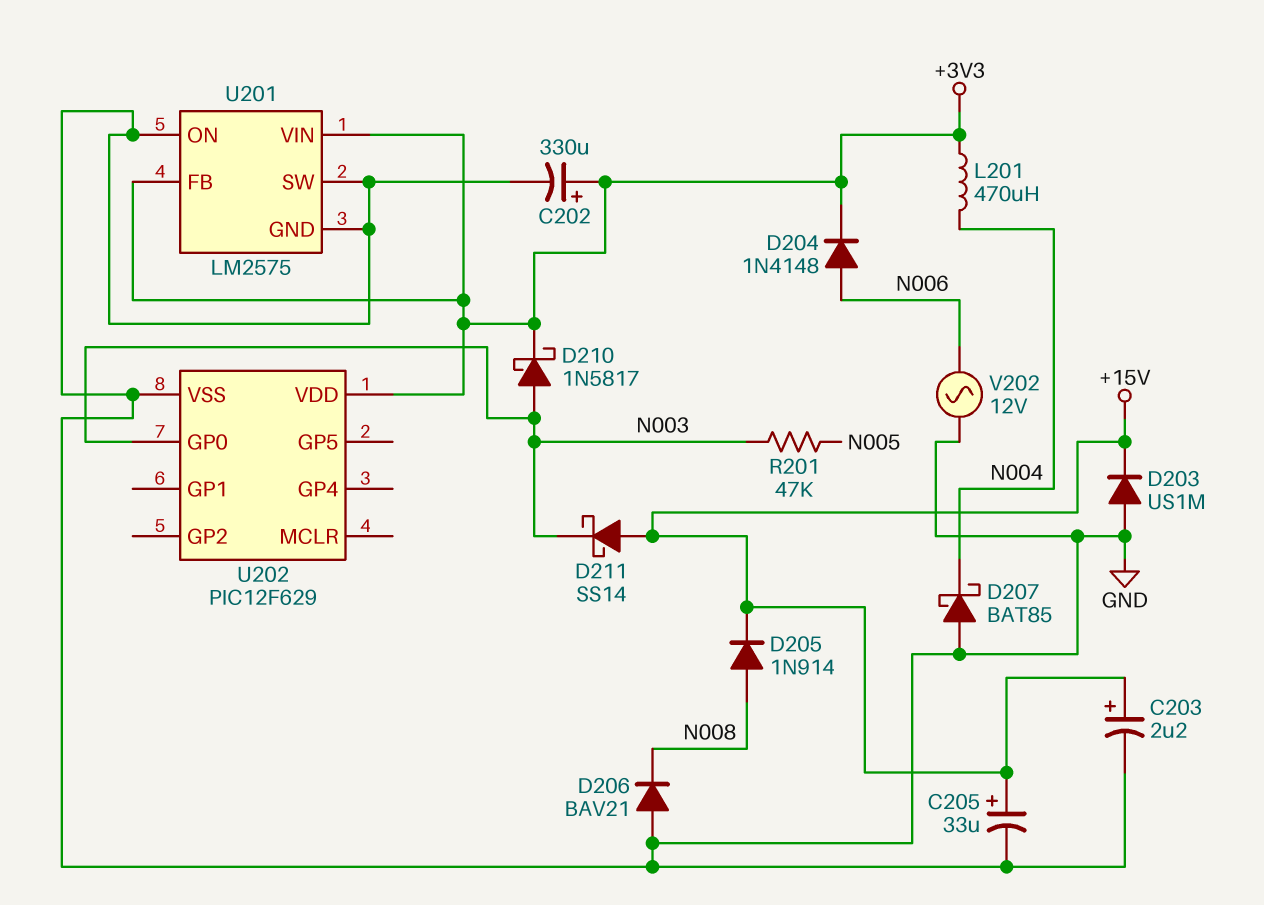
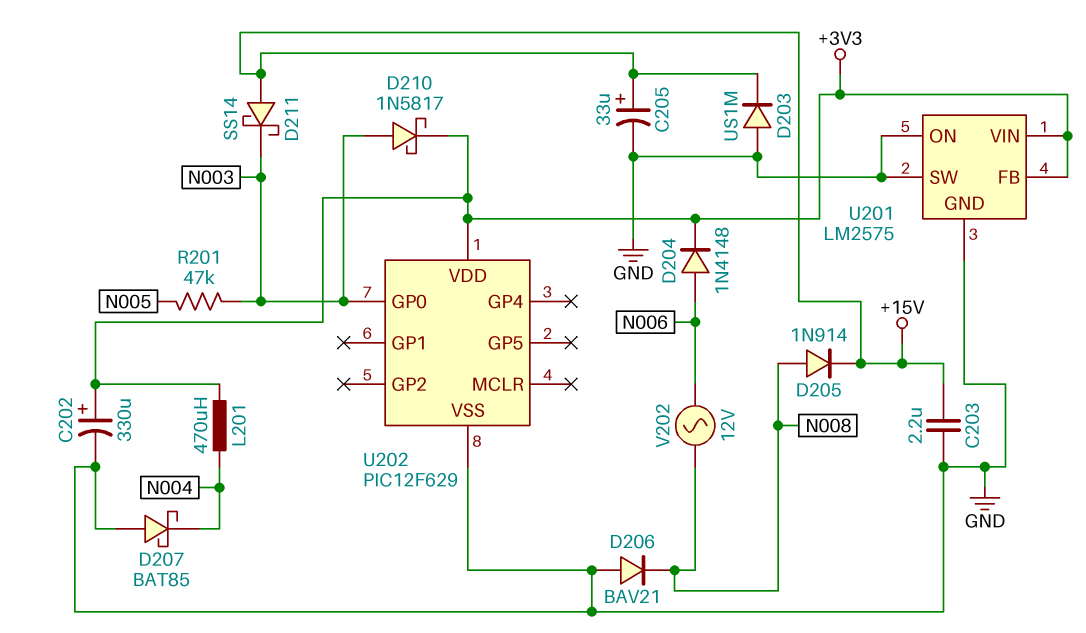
C203: 2.2uF (plus +15V, minus GND) -> 2.2uF (+15V, GND)
V202: AC 12V (GND, N006) -> AC 12V (N006, N008)

